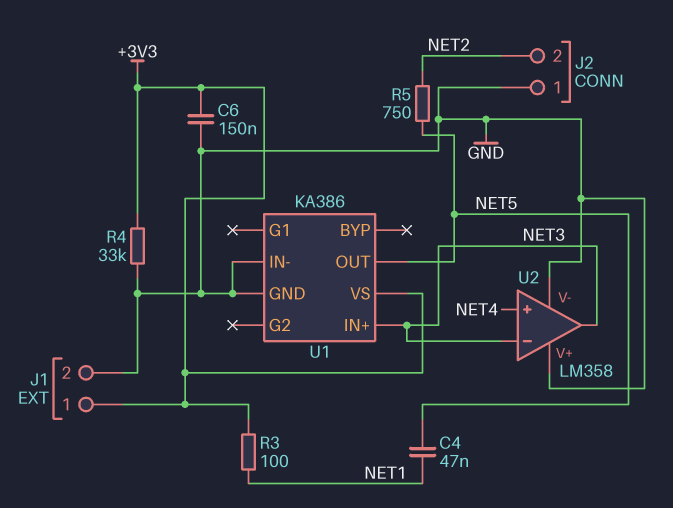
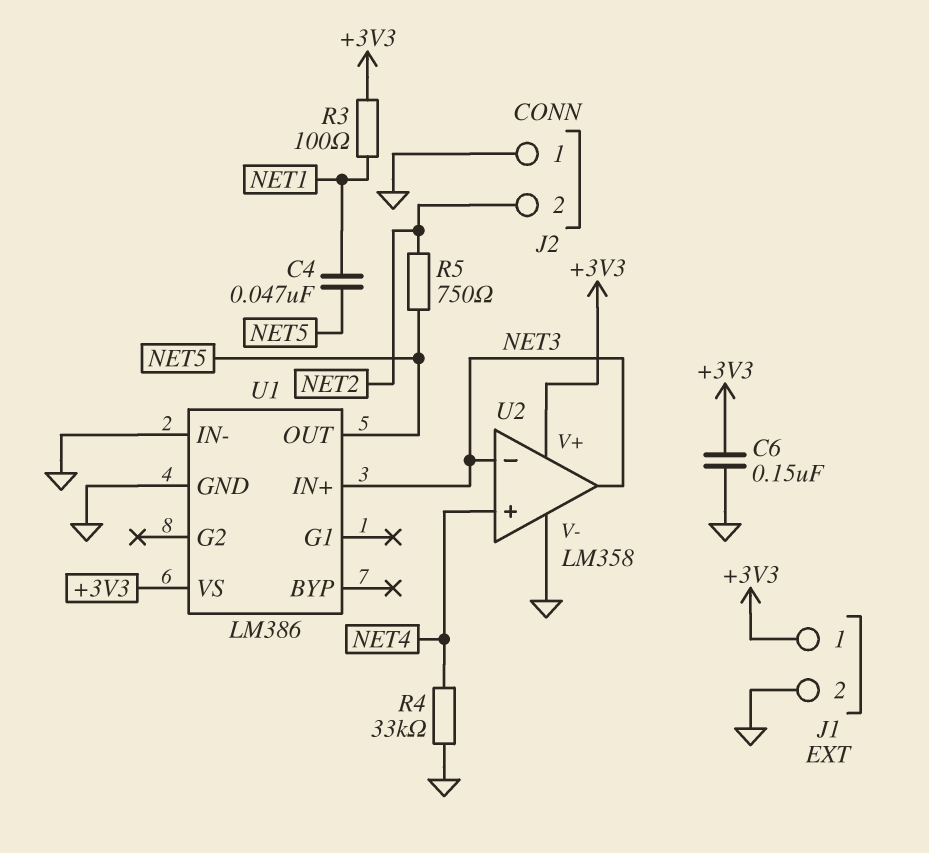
R4: 33k (+3V3, GND) -> 33k (GND, NET4)
U1: KA386 -> LM386
U2 pin V+: GND -> +3V3

